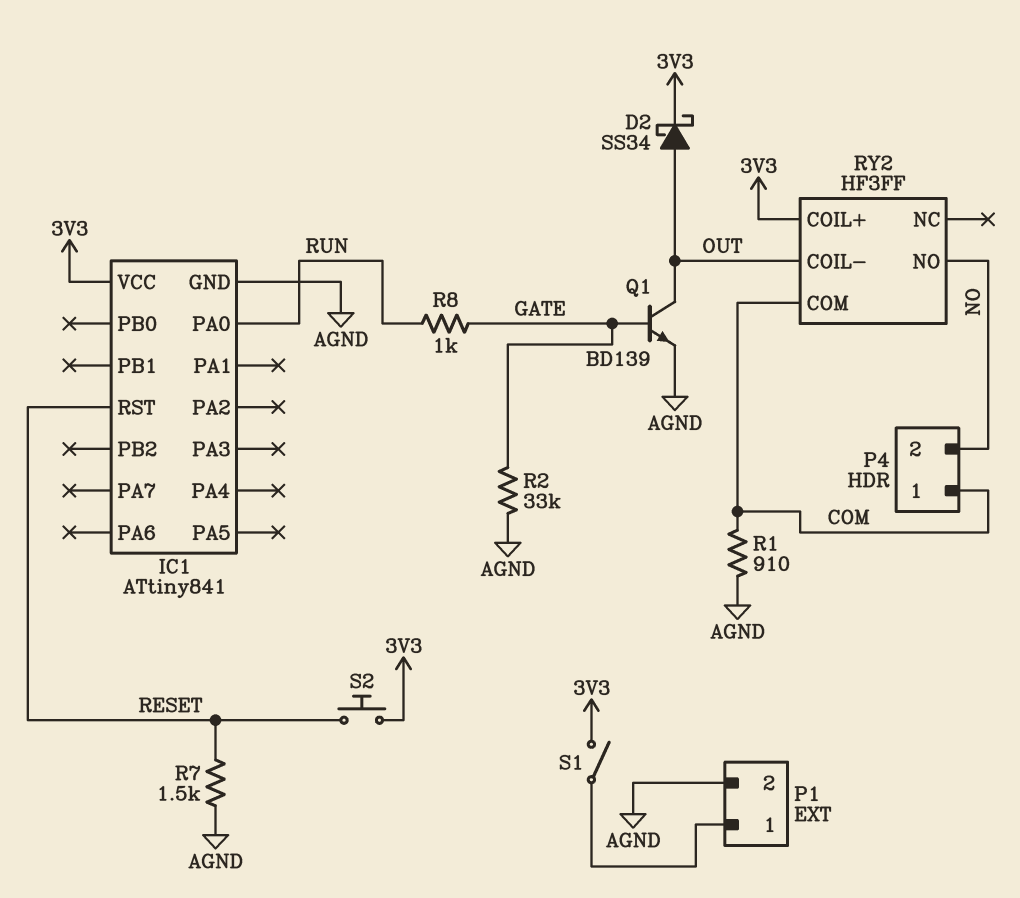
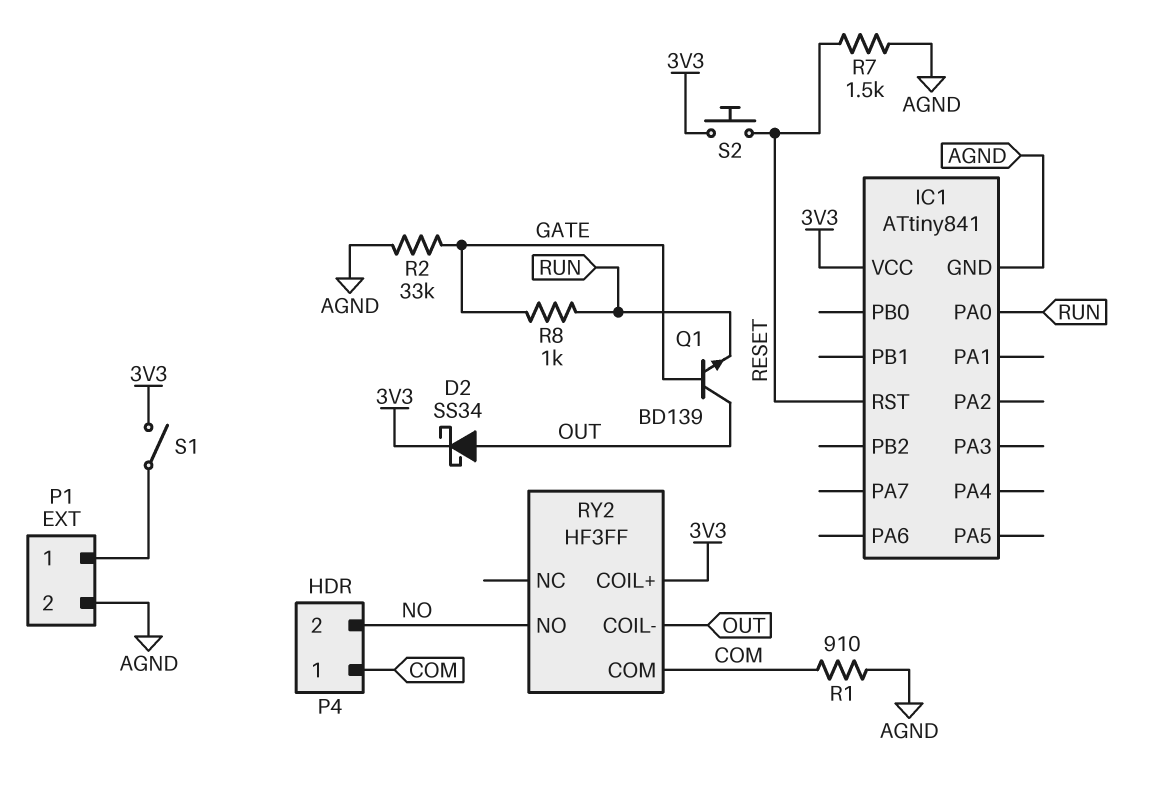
Q1: NPN BD139 (B GATE, C OUT, E AGND) -> NPN BD139 (B GATE, C OUT, E RUN)

